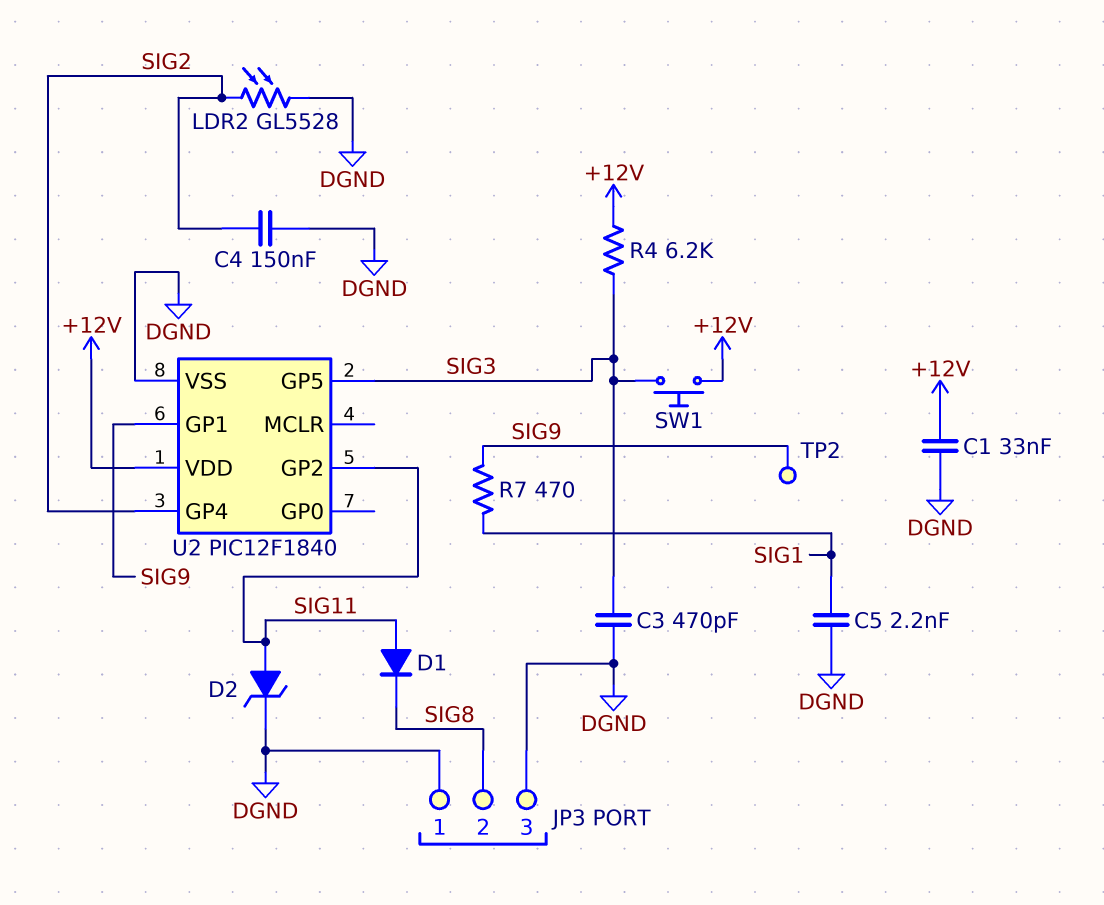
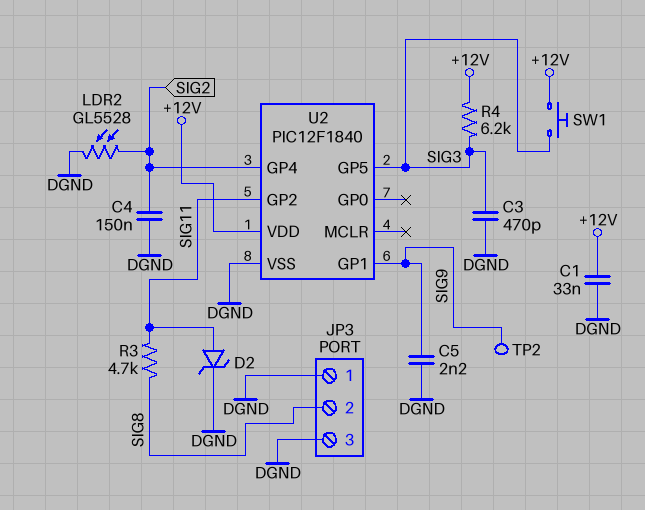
C5: 2.2nF (DGND, SIG1) -> 2.2nF (DGND, SIG9)
D1: diode (A SIG11, K SIG8) -> none
R3: none -> 4.7k (SIG8, SIG11)
R7: 470 (SIG1, SIG9) -> none

